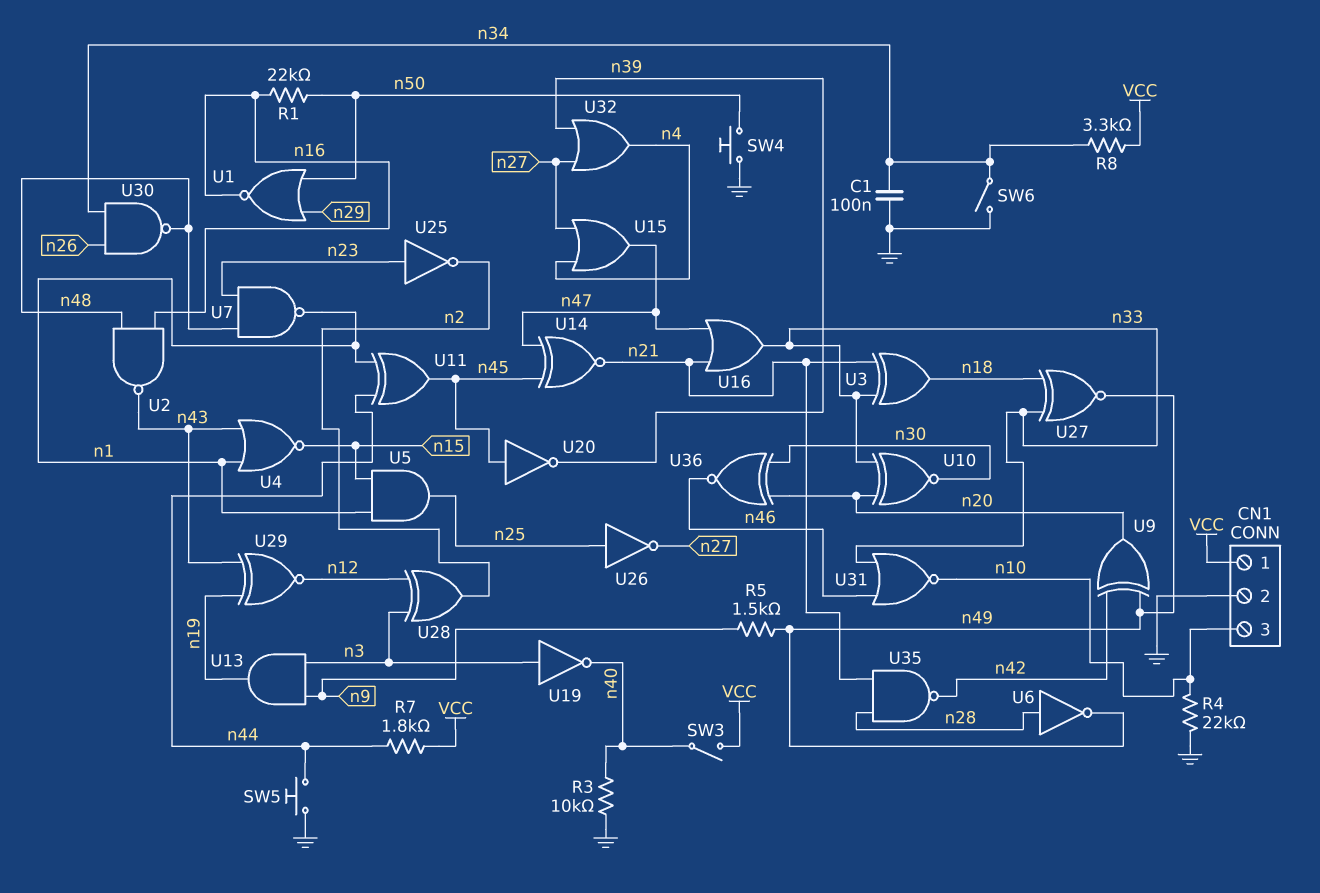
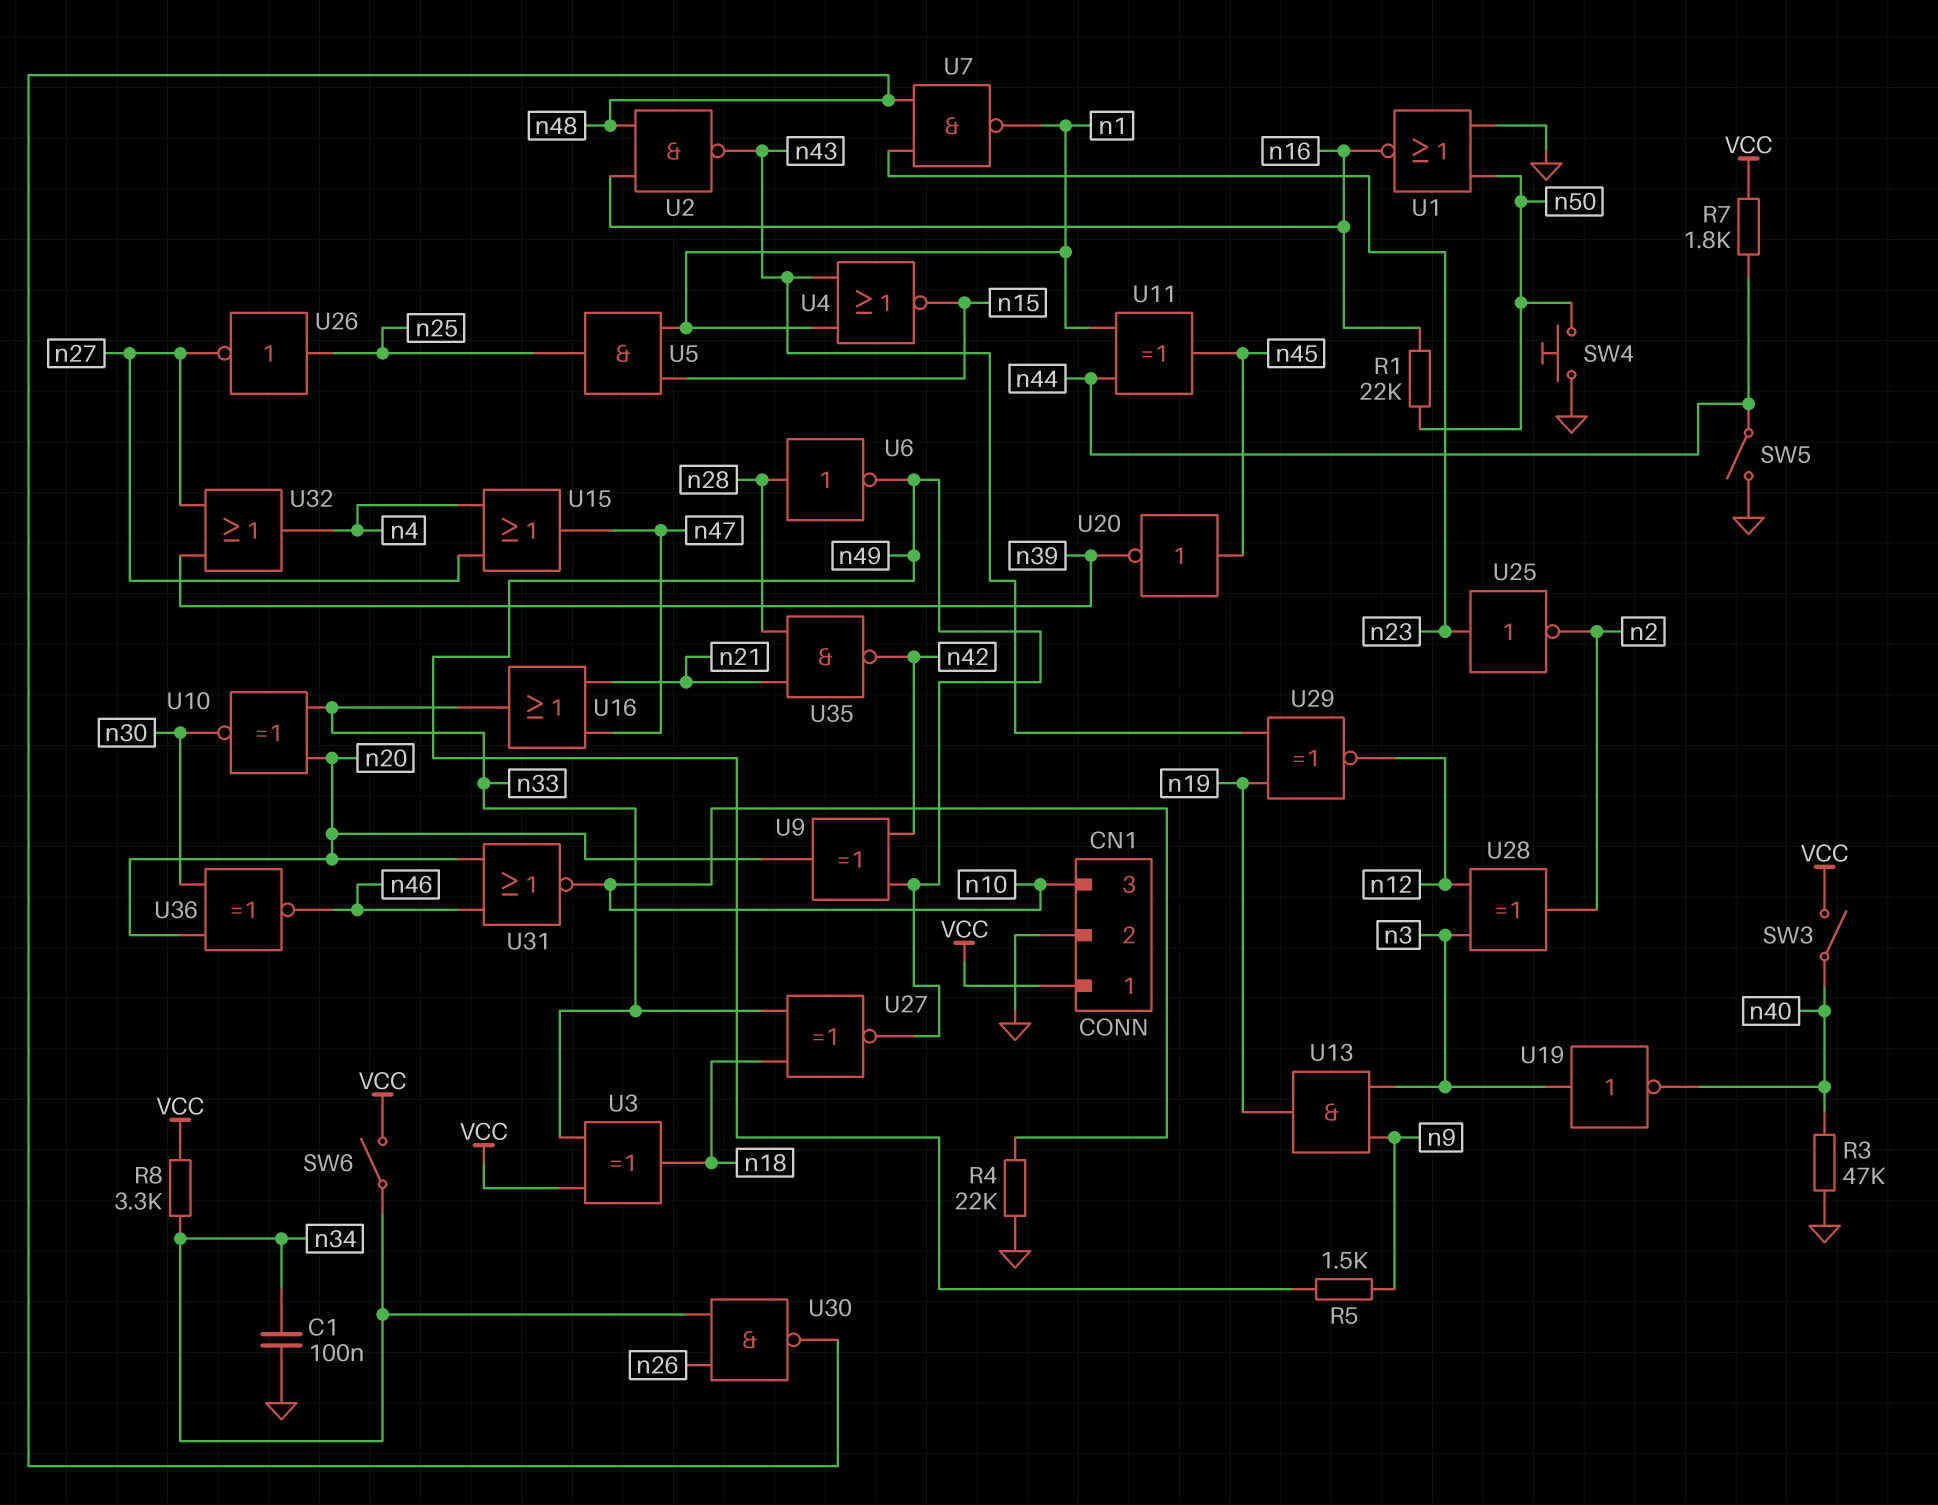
R3: 10k (GND, n40) -> 47k (GND, n40)
SW5: button (GND, n44) -> switch (GND, n44)
SW6: switch (GND, n34) -> switch (VCC, n34)
U1: NOR (in n29, in n50, out n16) -> NOR (in GND, in n50, out n16)
U3: XOR (in n21, in n33, out n18) -> XOR (in VCC, in n33, out n18)
U14: XNOR (in n45, in n47, out n21) -> none
U31: NOR (in n33, in n46, out n10) -> NOR (in n20, in n46, out n10)

